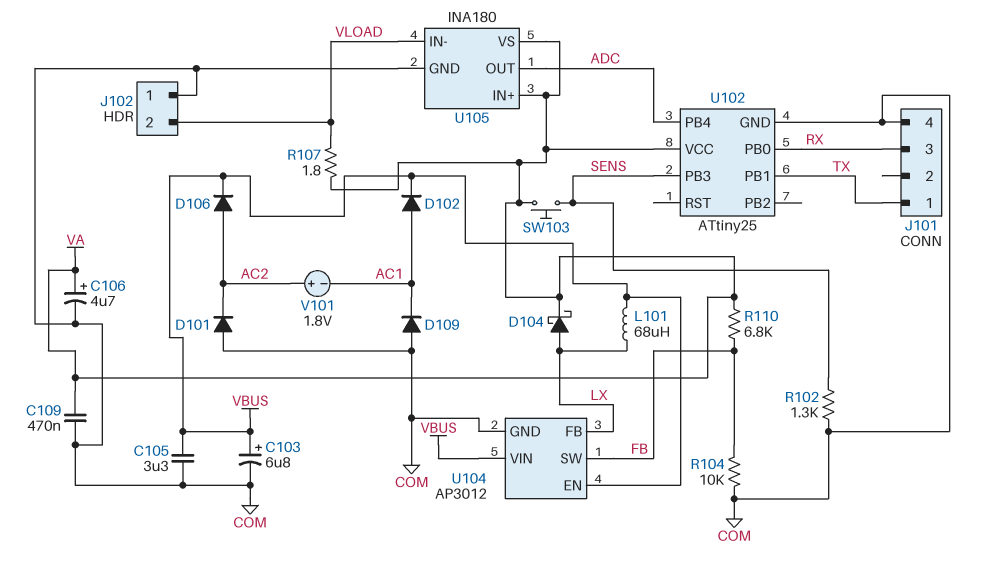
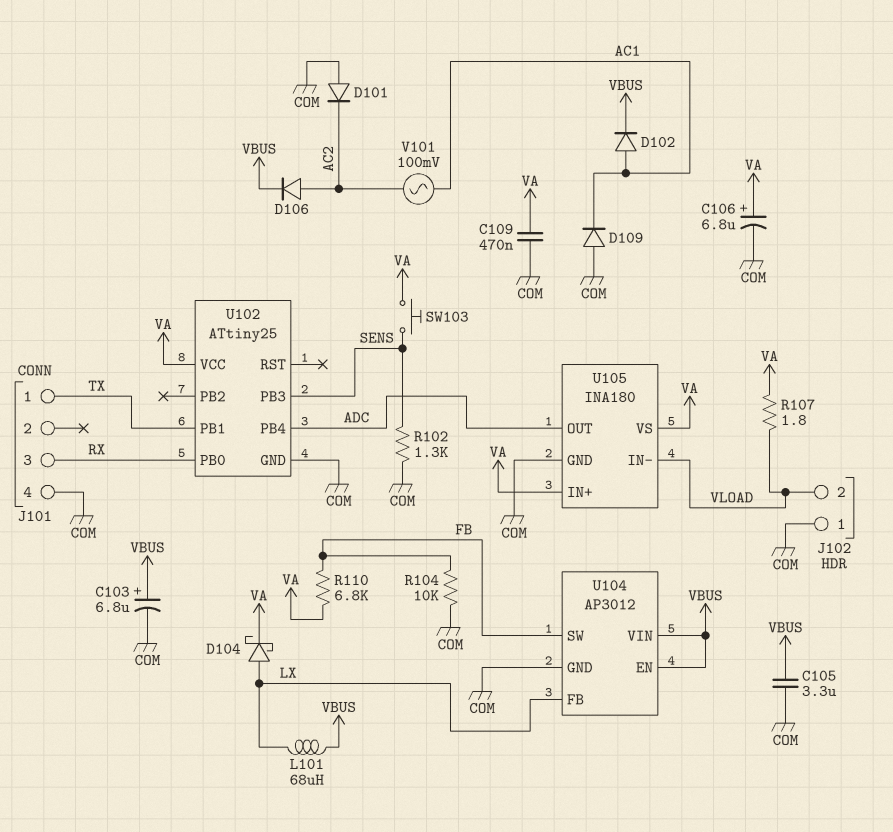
C106: 4.7uF (plus VA, minus COM) -> 6.8uF (plus VA, minus COM)
V101: 1.8V (plus AC2, minus AC1) -> AC 100mV (AC1, AC2)

